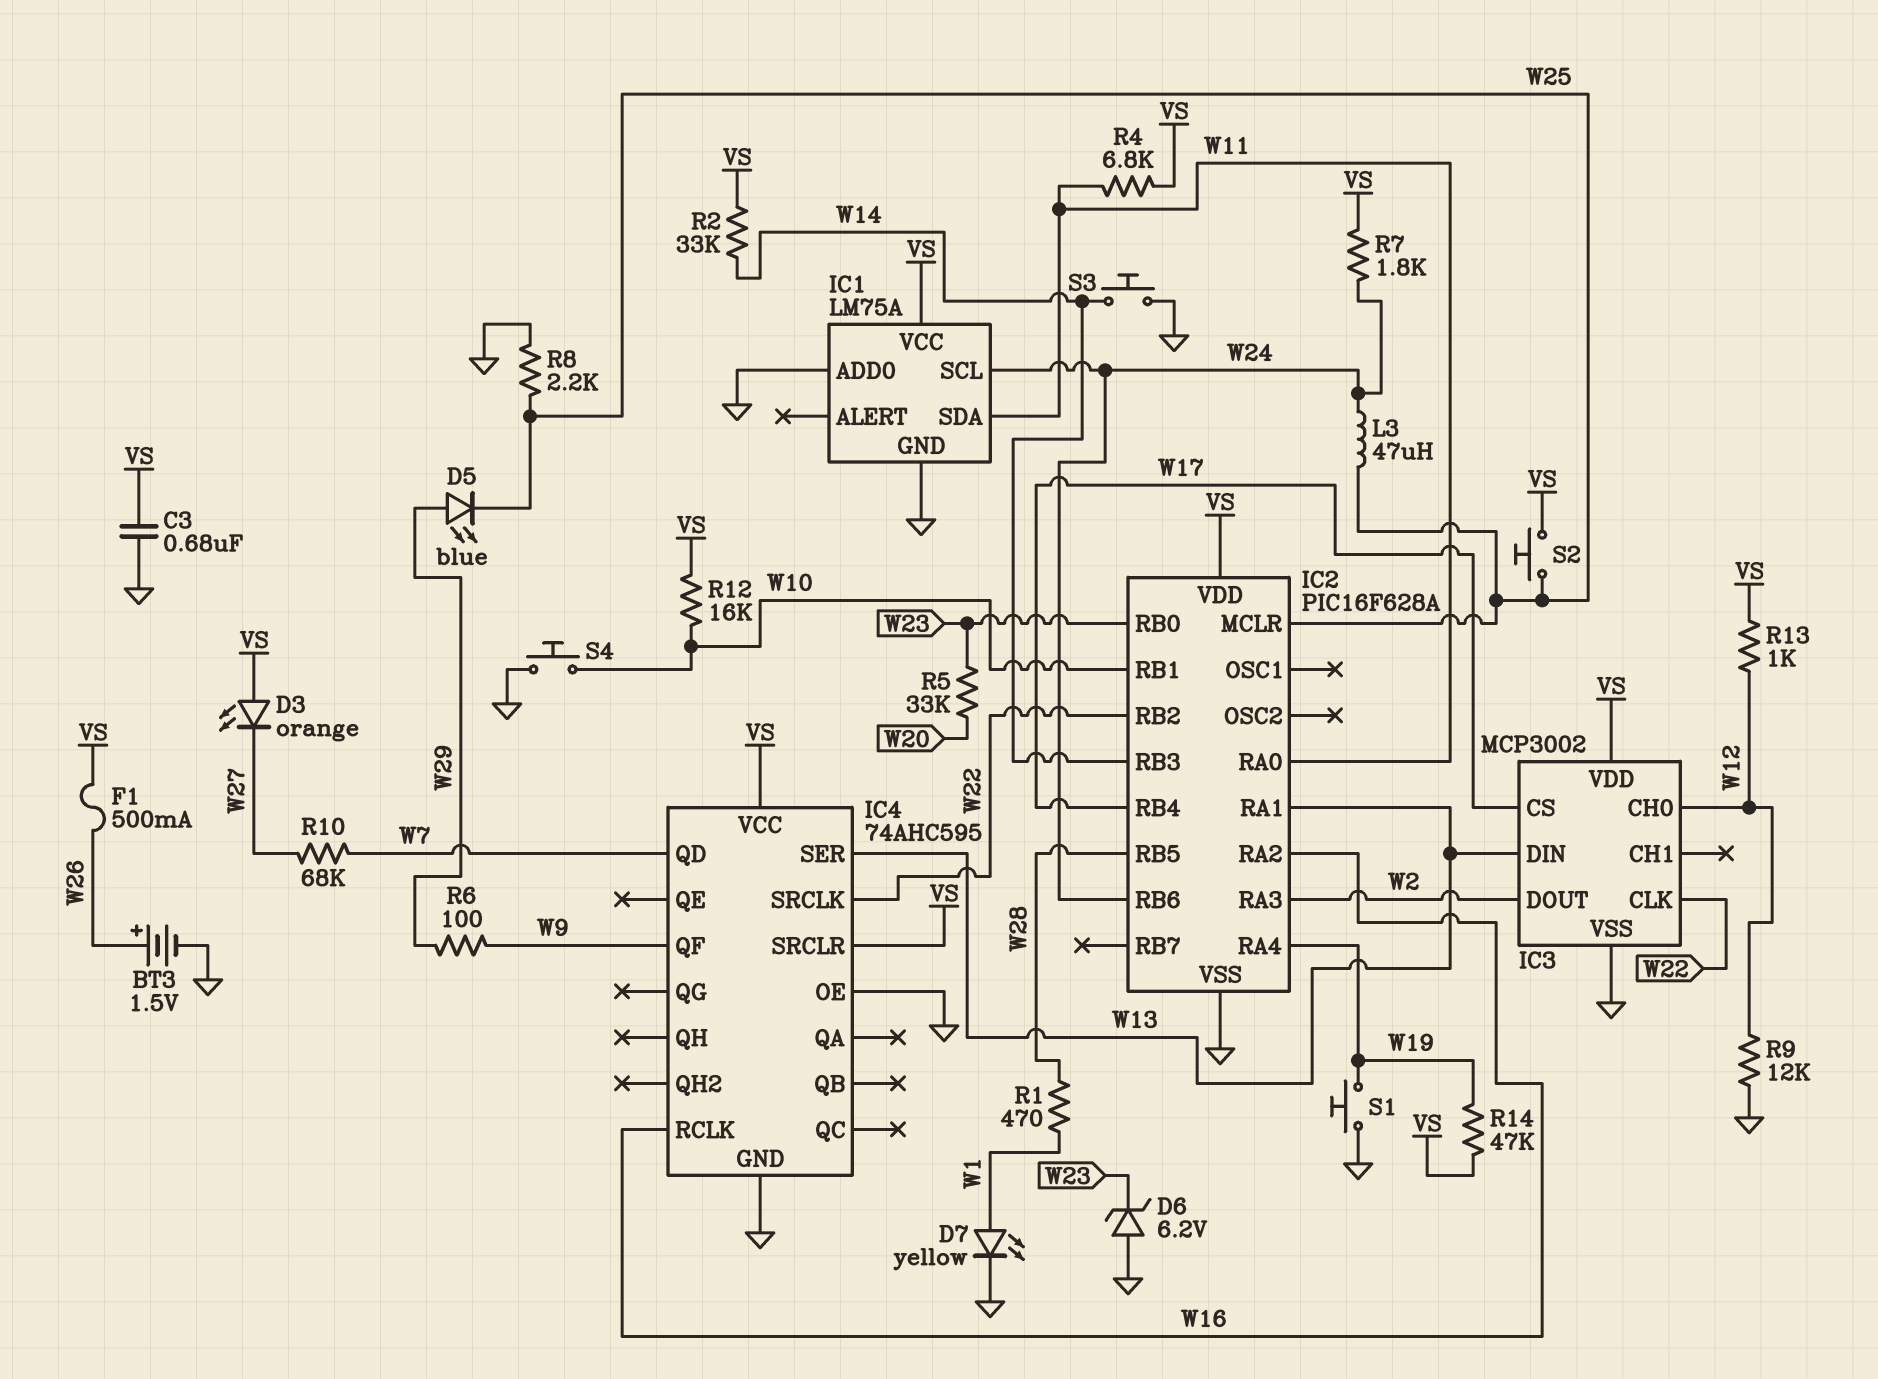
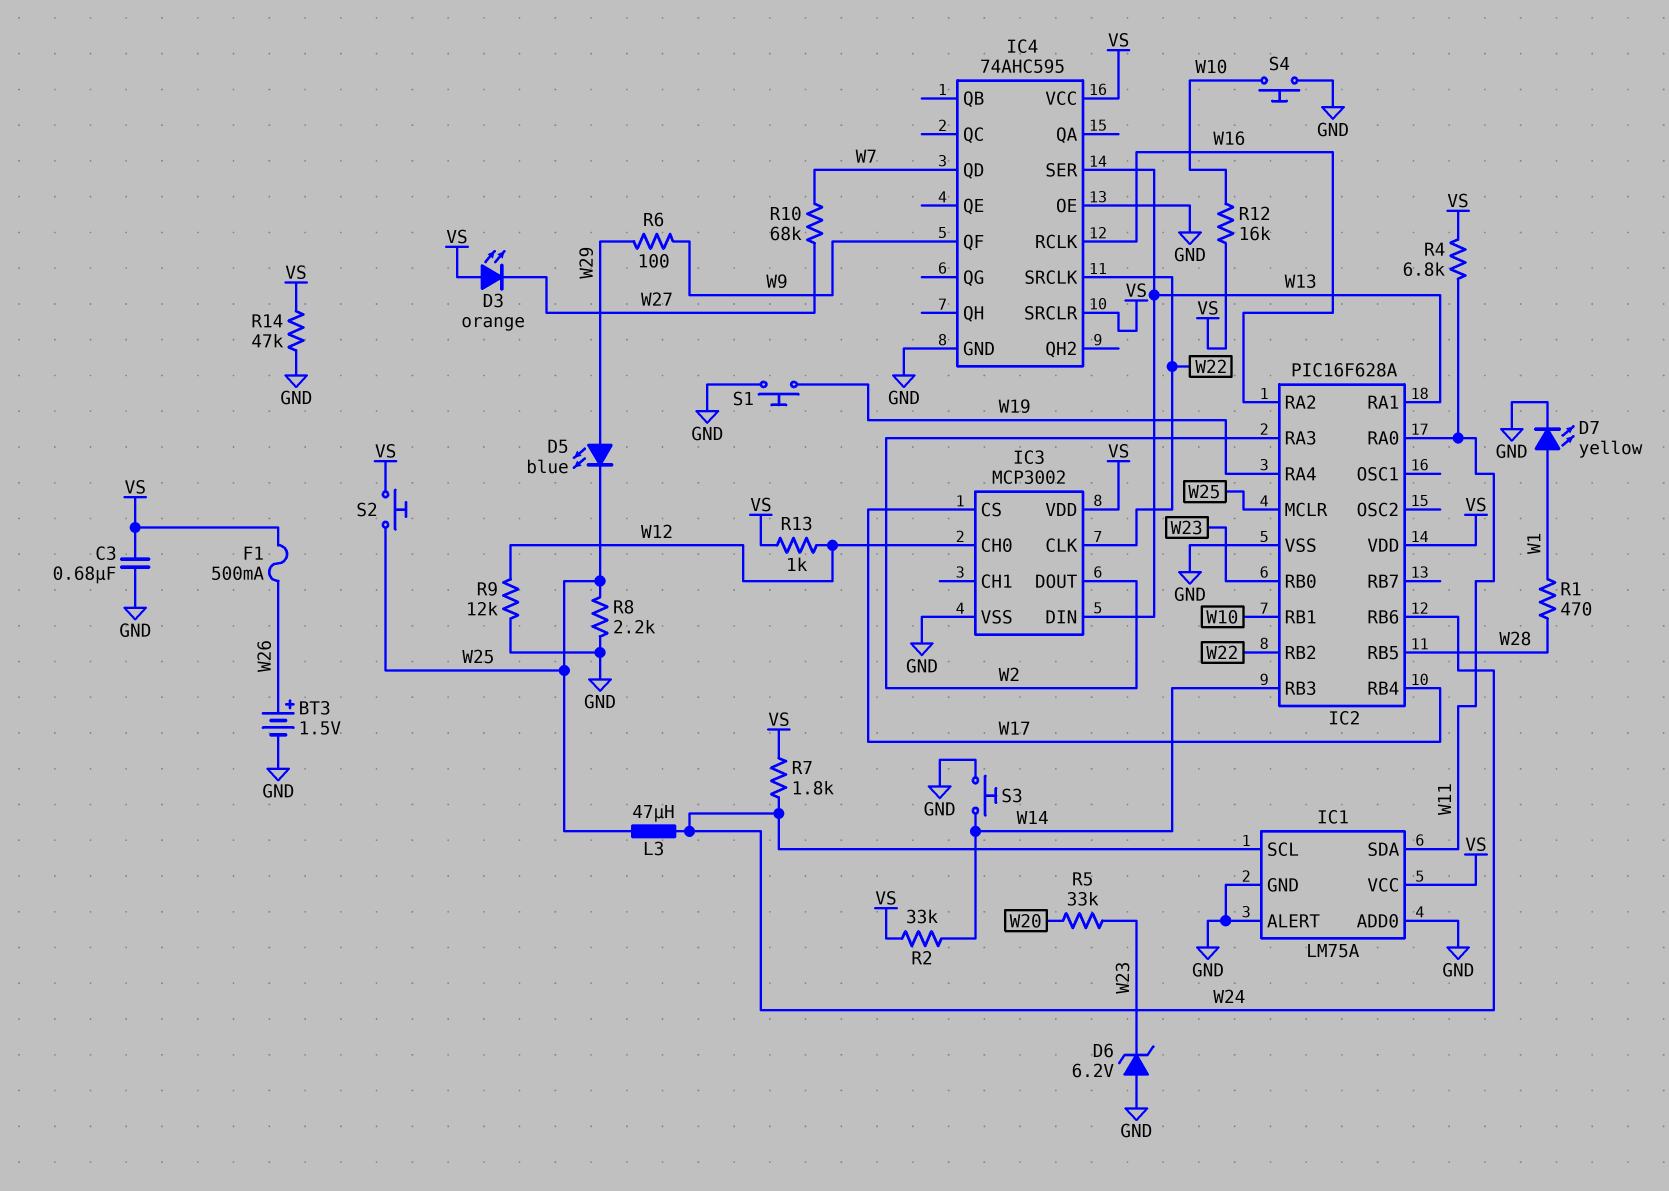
IC1 pin ALERT: none -> GND
R14: 47k (VS, W19) -> 47k (GND, VS)

